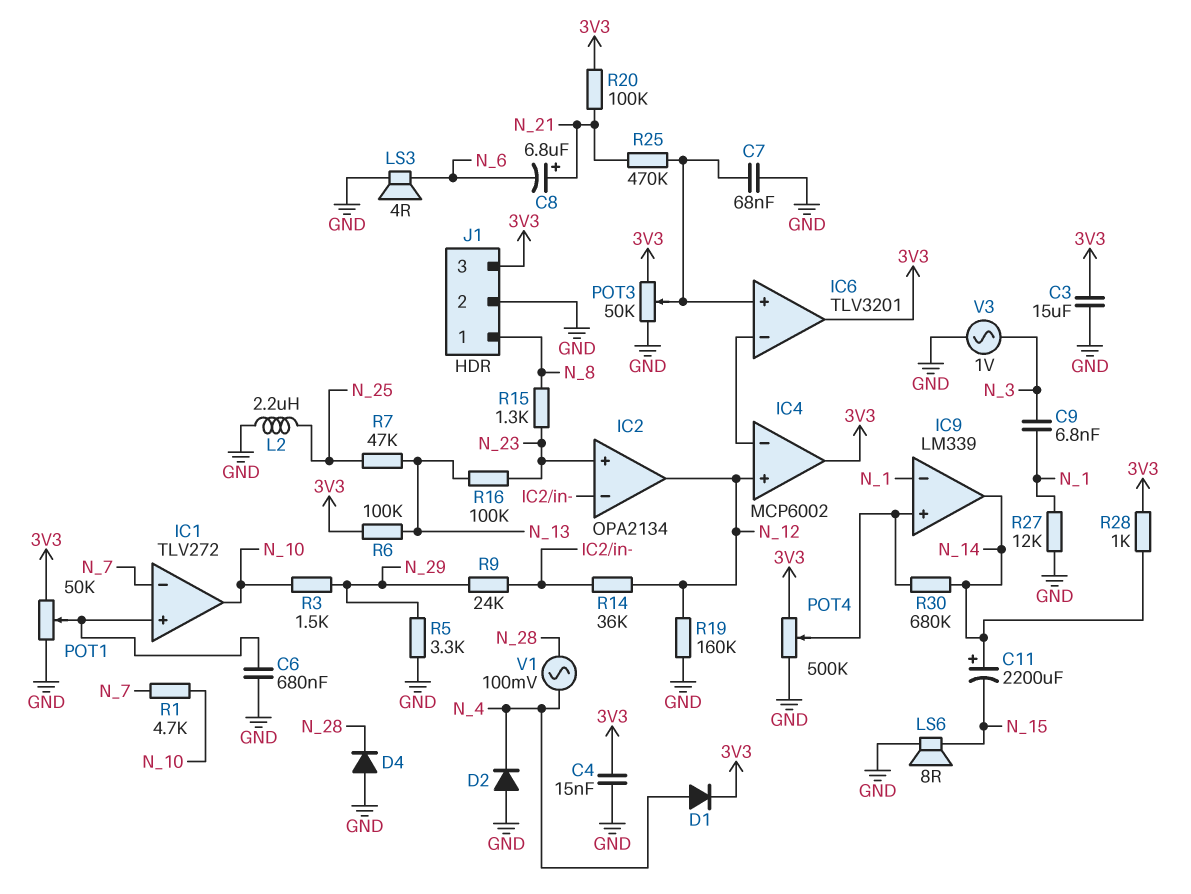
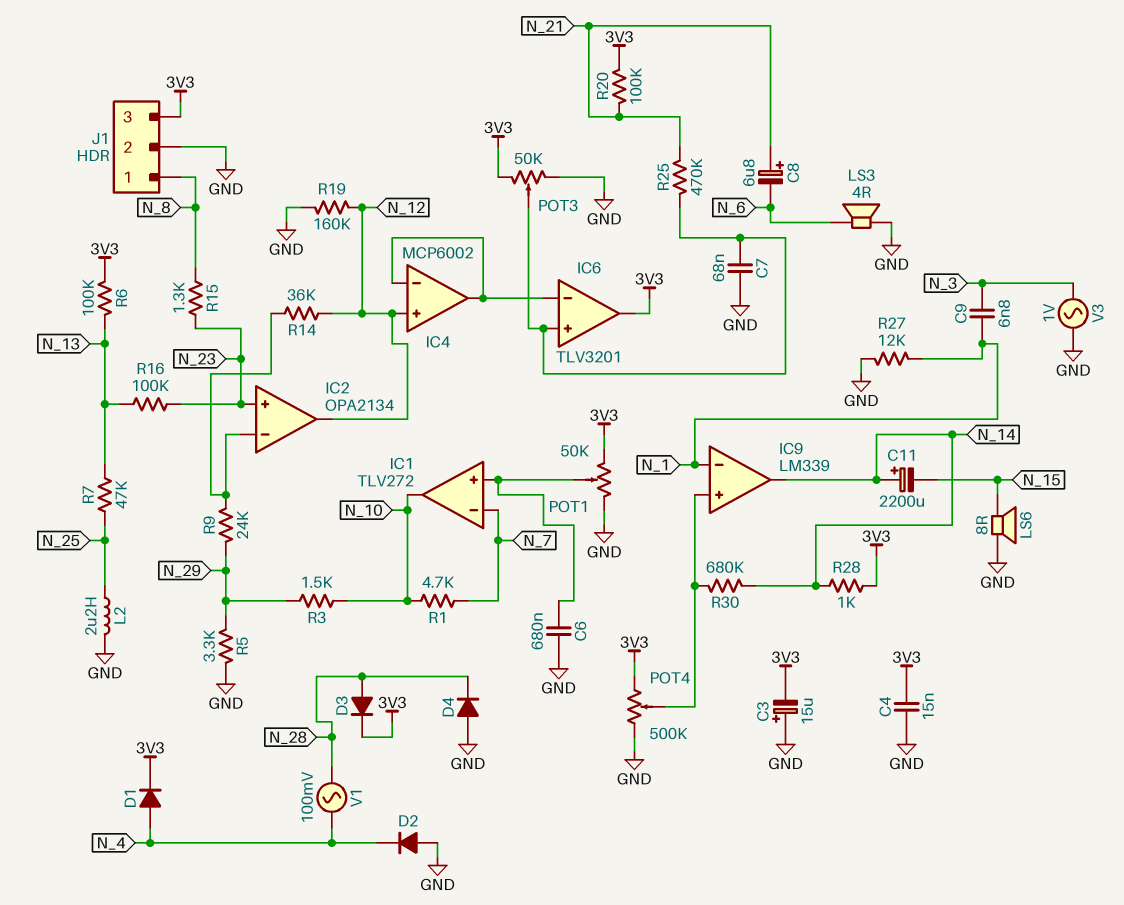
C3: 15uF (3V3, GND) -> 15uF (plus GND, minus 3V3)
D3: none -> diode (A N_28, K 3V3)
IC4 pin out: 3V3 -> IC4/in-

